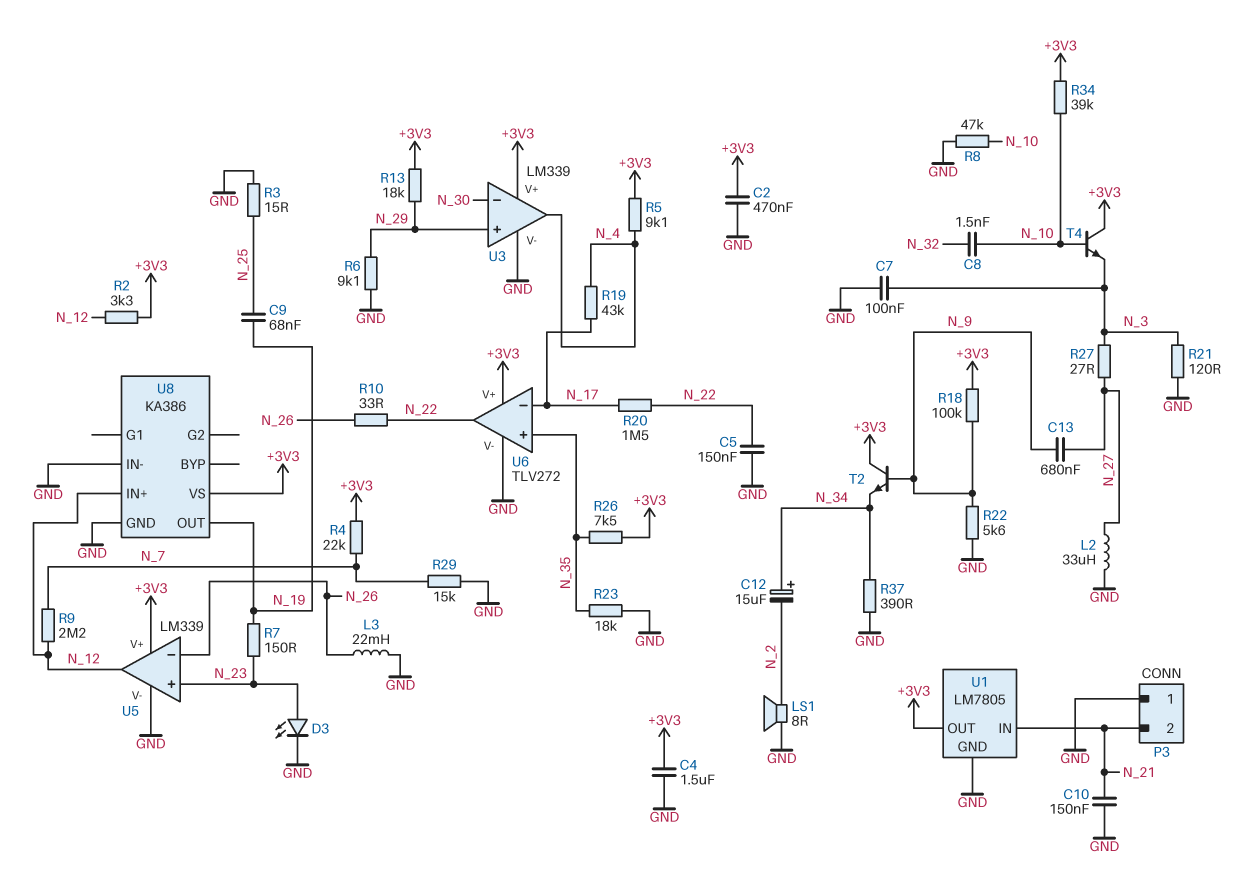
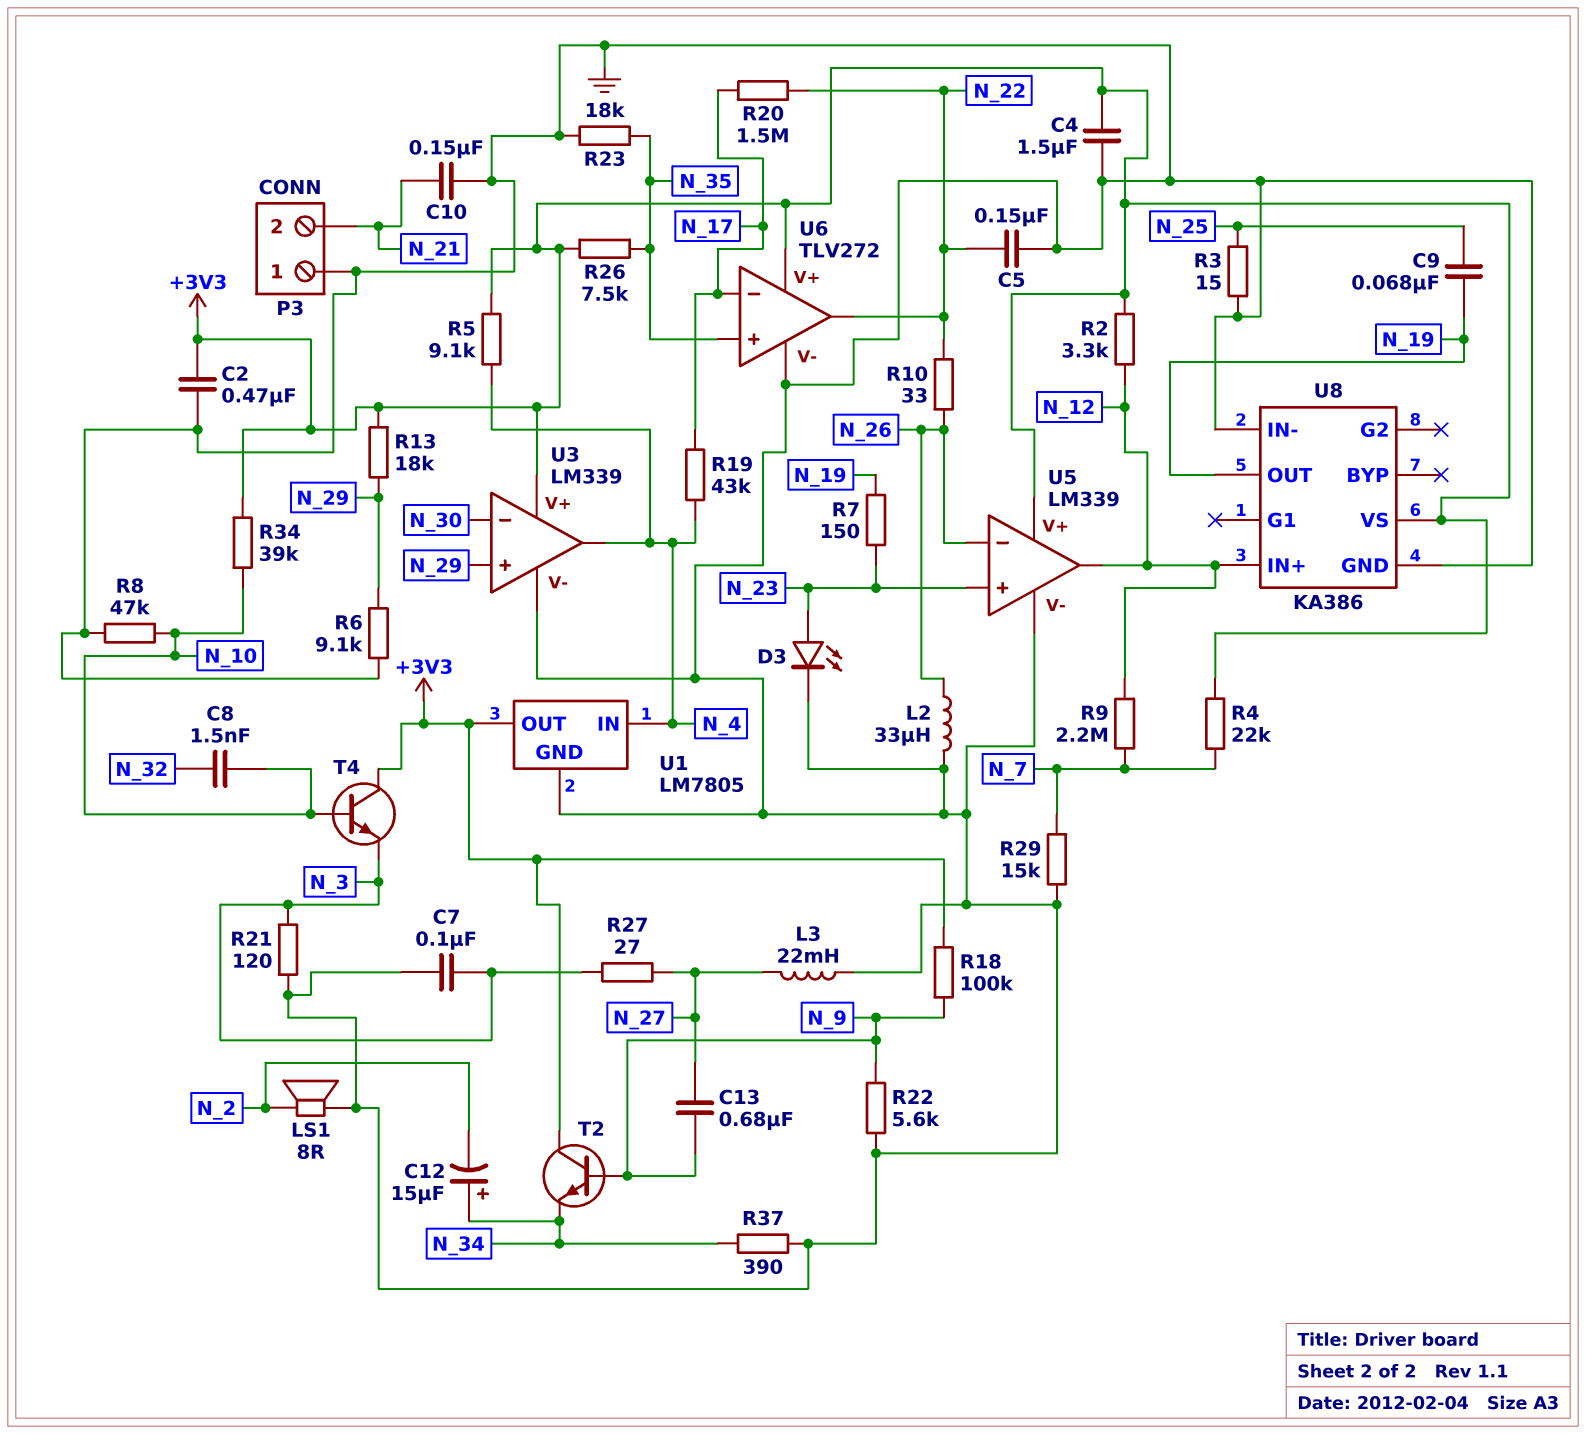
L2: 33uH (GND, N_27) -> 33uH (GND, N_26)
L3: 22mH (GND, N_26) -> 22mH (GND, N_27)
U1 pin IN: N_21 -> N_4

